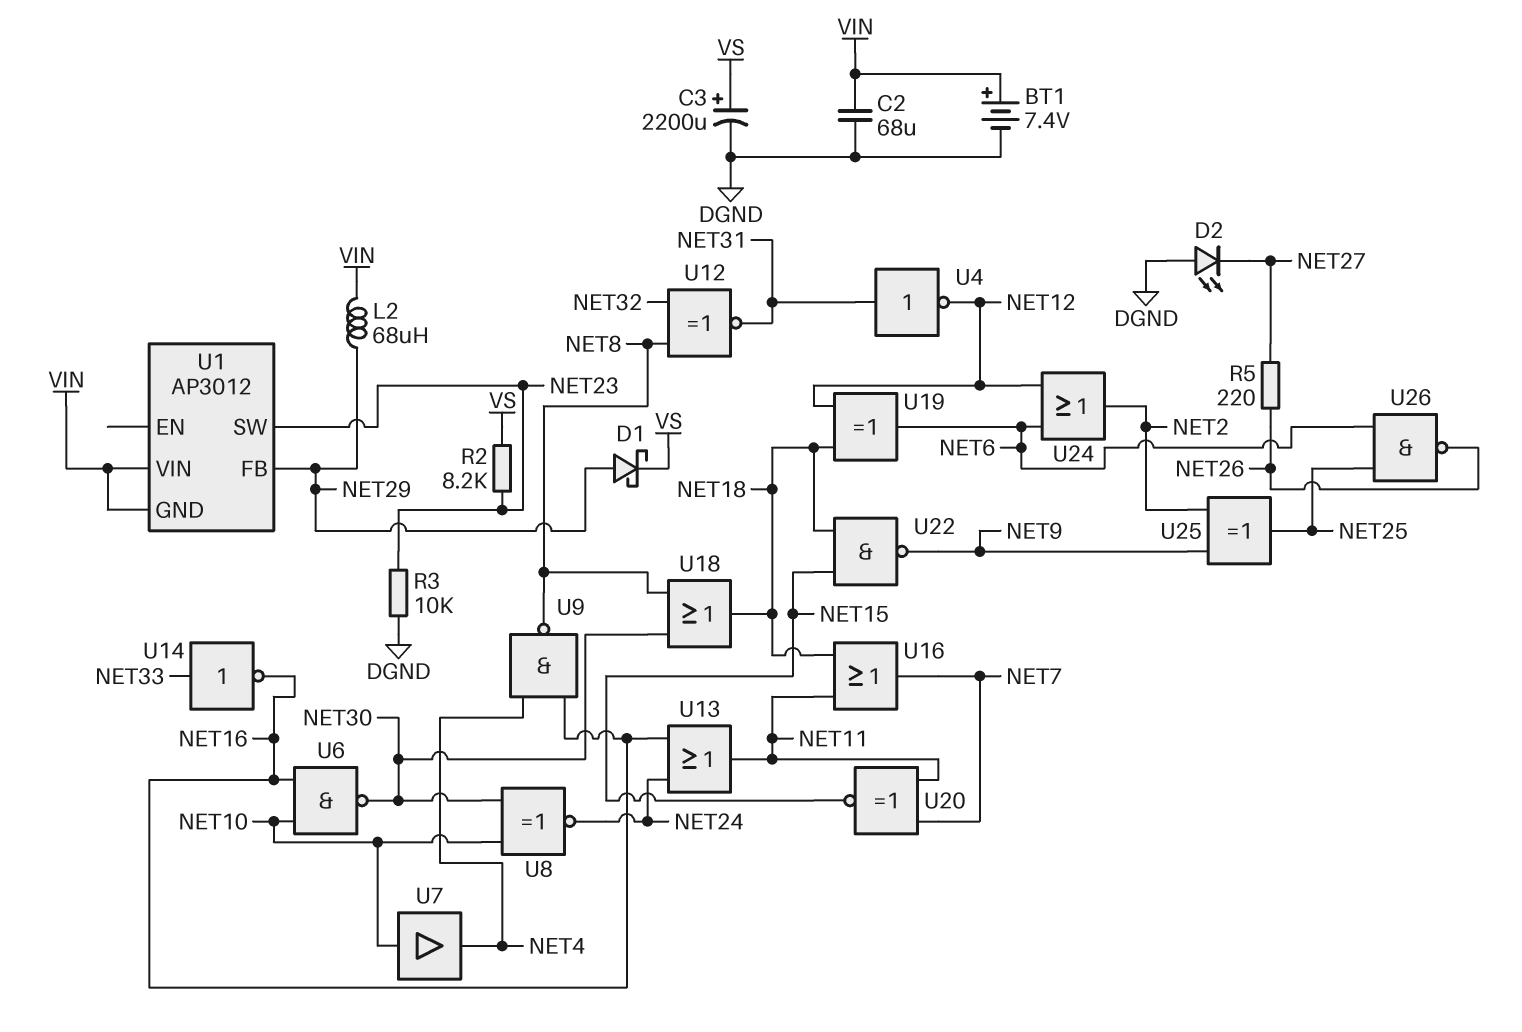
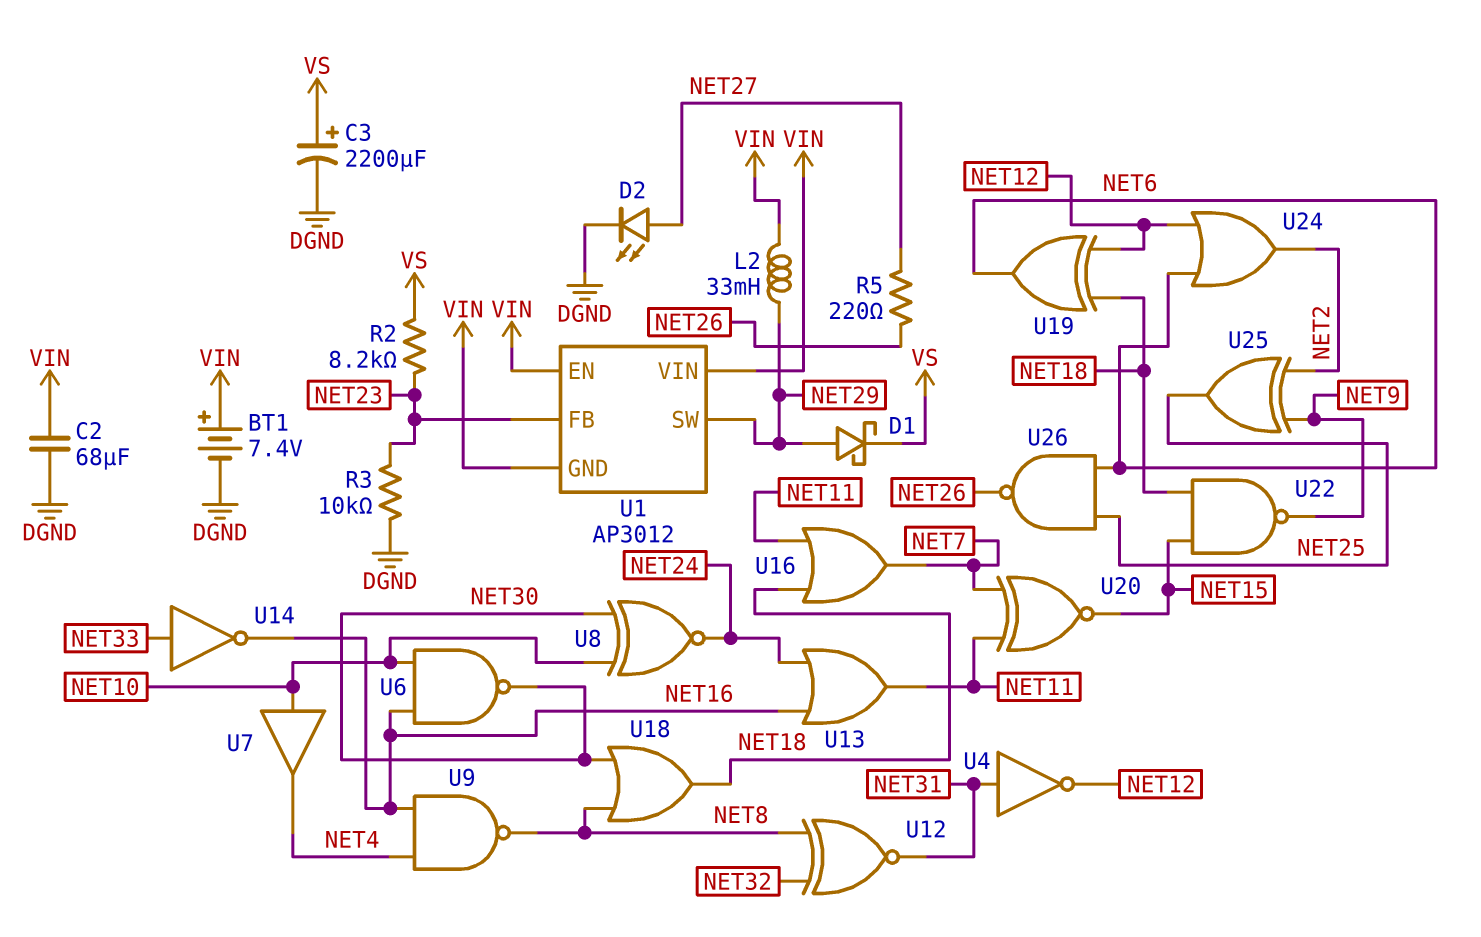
D2: LED (A DGND, K NET27) -> LED (A NET27, K DGND)
L2: 68uH (NET29, VIN) -> 33mH (NET29, VIN)
U1 pin EN: none -> VIN
U1 pin FB: NET29 -> NET23
U1 pin SW: NET23 -> NET29

